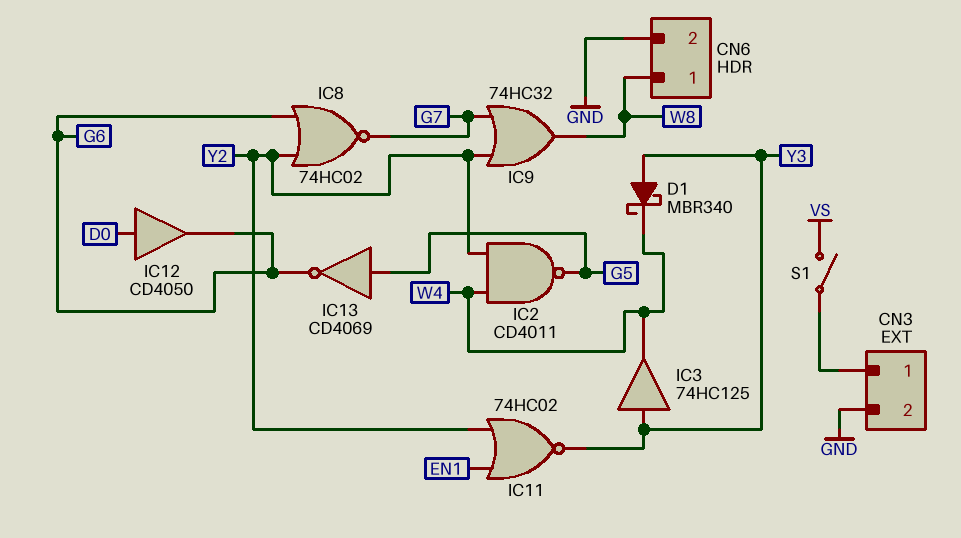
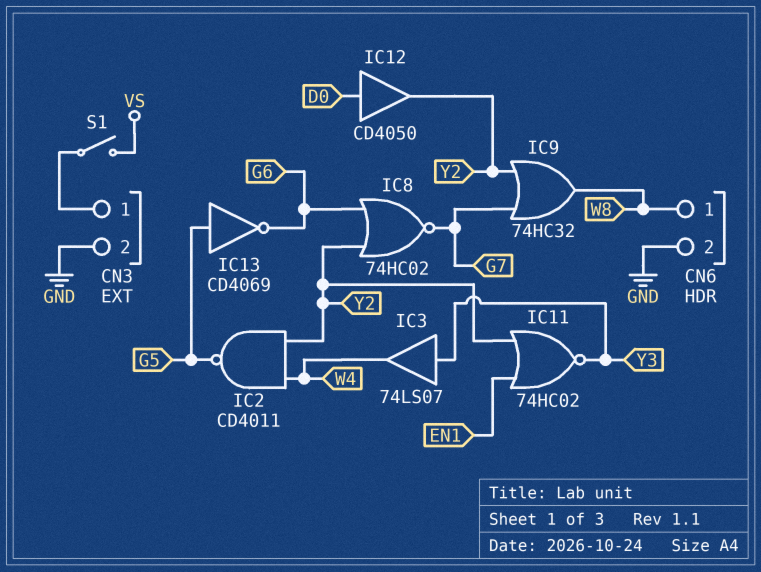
D1: schottky MBR340 (A Y3, K W4) -> none
IC3: buffer 74HC125 (in Y3, out W4) -> buffer 74LS07 (in Y3, out W4)
IC12: buffer CD4050 (in D0, out G6) -> buffer CD4050 (in D0, out Y2)

